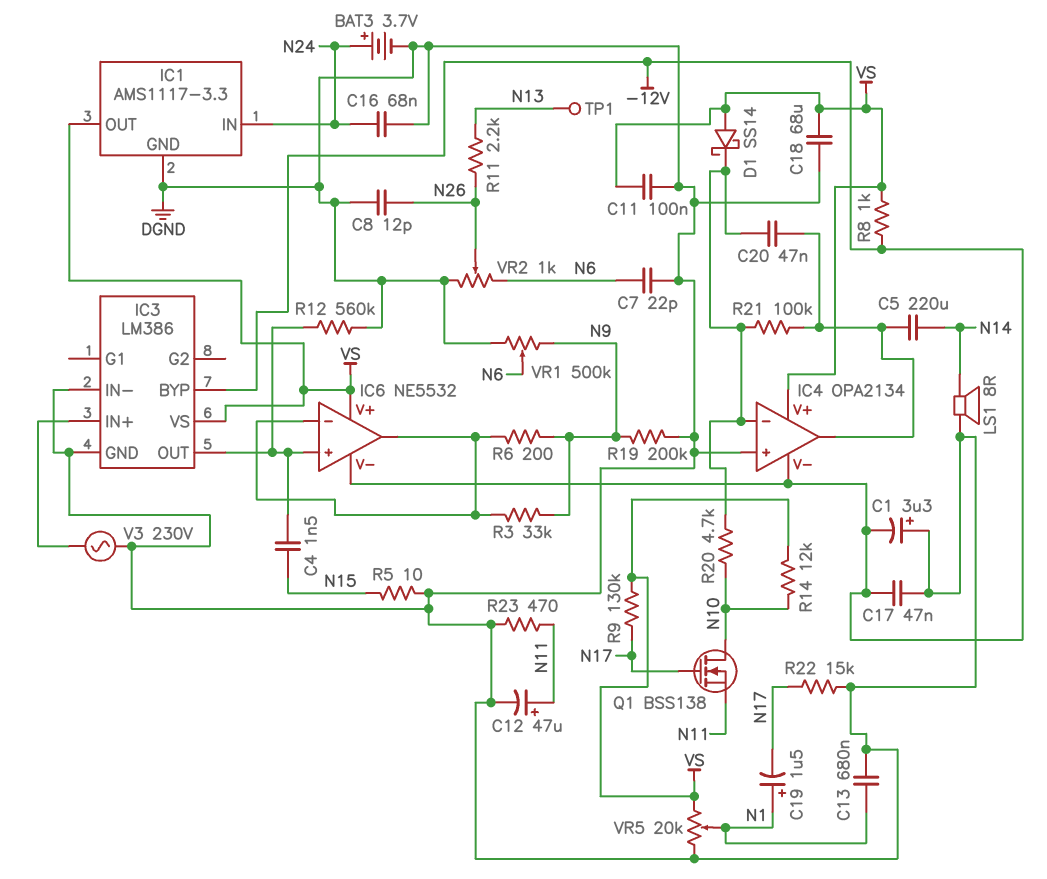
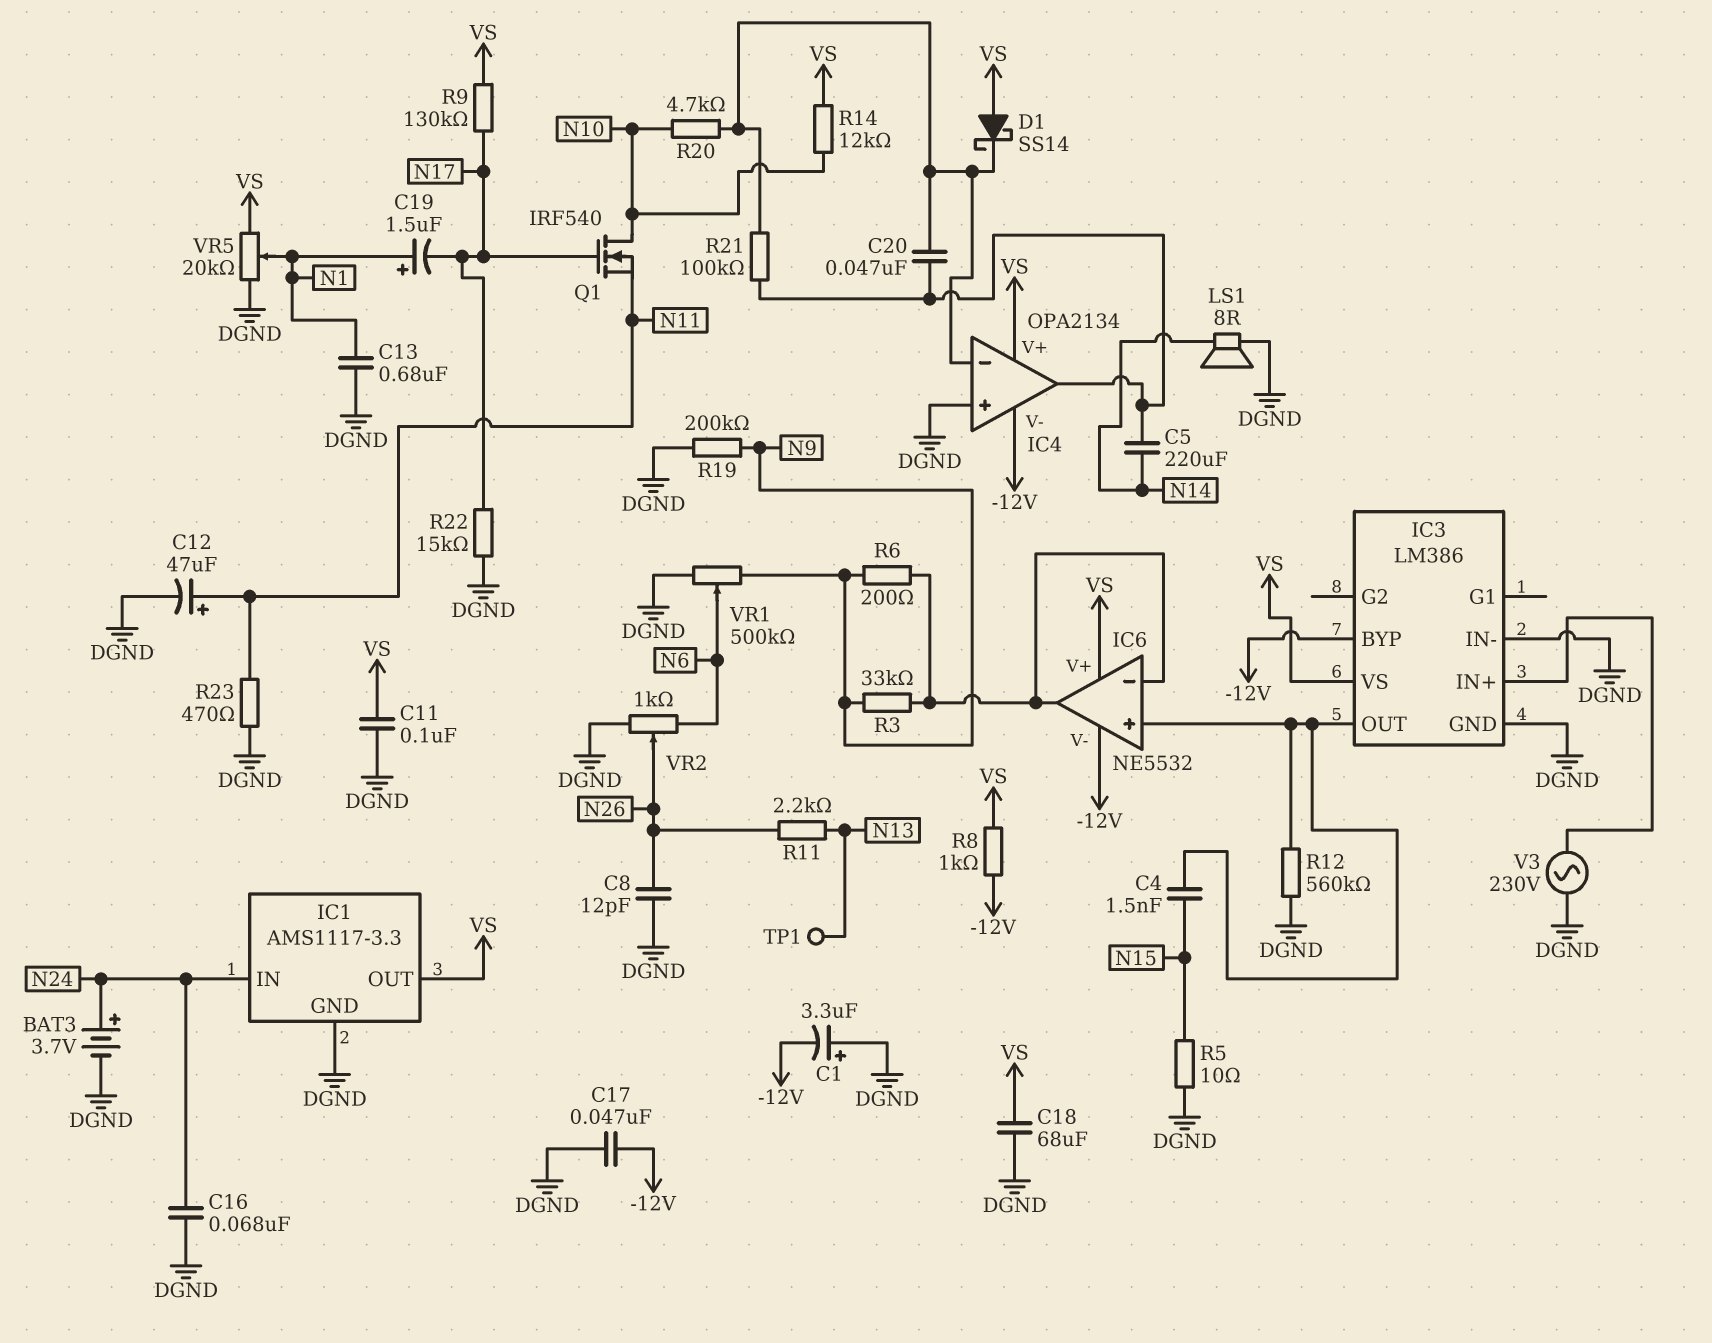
C7: 22pF (DGND, N6) -> none
Q1: NMOS BSS138 (G N17, D N10, S N11) -> NMOS IRF540 (G N17, D N10, S N11)

